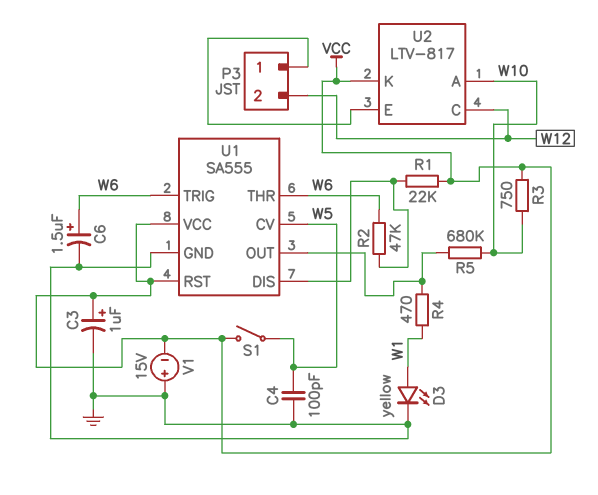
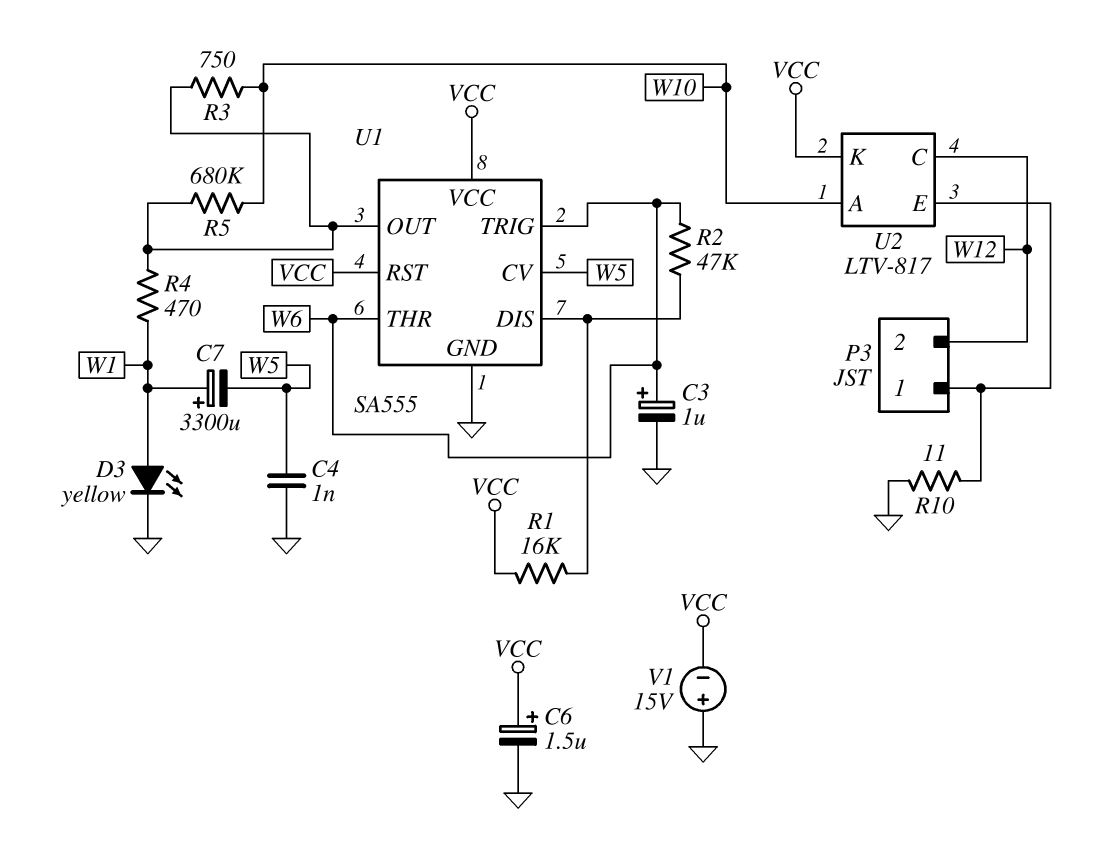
C3: 1uF (plus VCC, minus GND) -> 1uF (plus W6, minus GND)
C4: 100pF (GND, W5) -> 1nF (GND, W5)
C6: 1.5uF (plus W6, minus GND) -> 1.5uF (plus VCC, minus GND)
C7: none -> 3300uF (plus W1, minus W5)
R1: 22k (U1/DIS, VCC) -> 16k (U1/DIS, VCC)
R3: 750 (VCC, W10) -> 750 (U1/OUT, W10)
R10: none -> 11 (GND, P3/1)
S1: switch (VCC, W5) -> none

